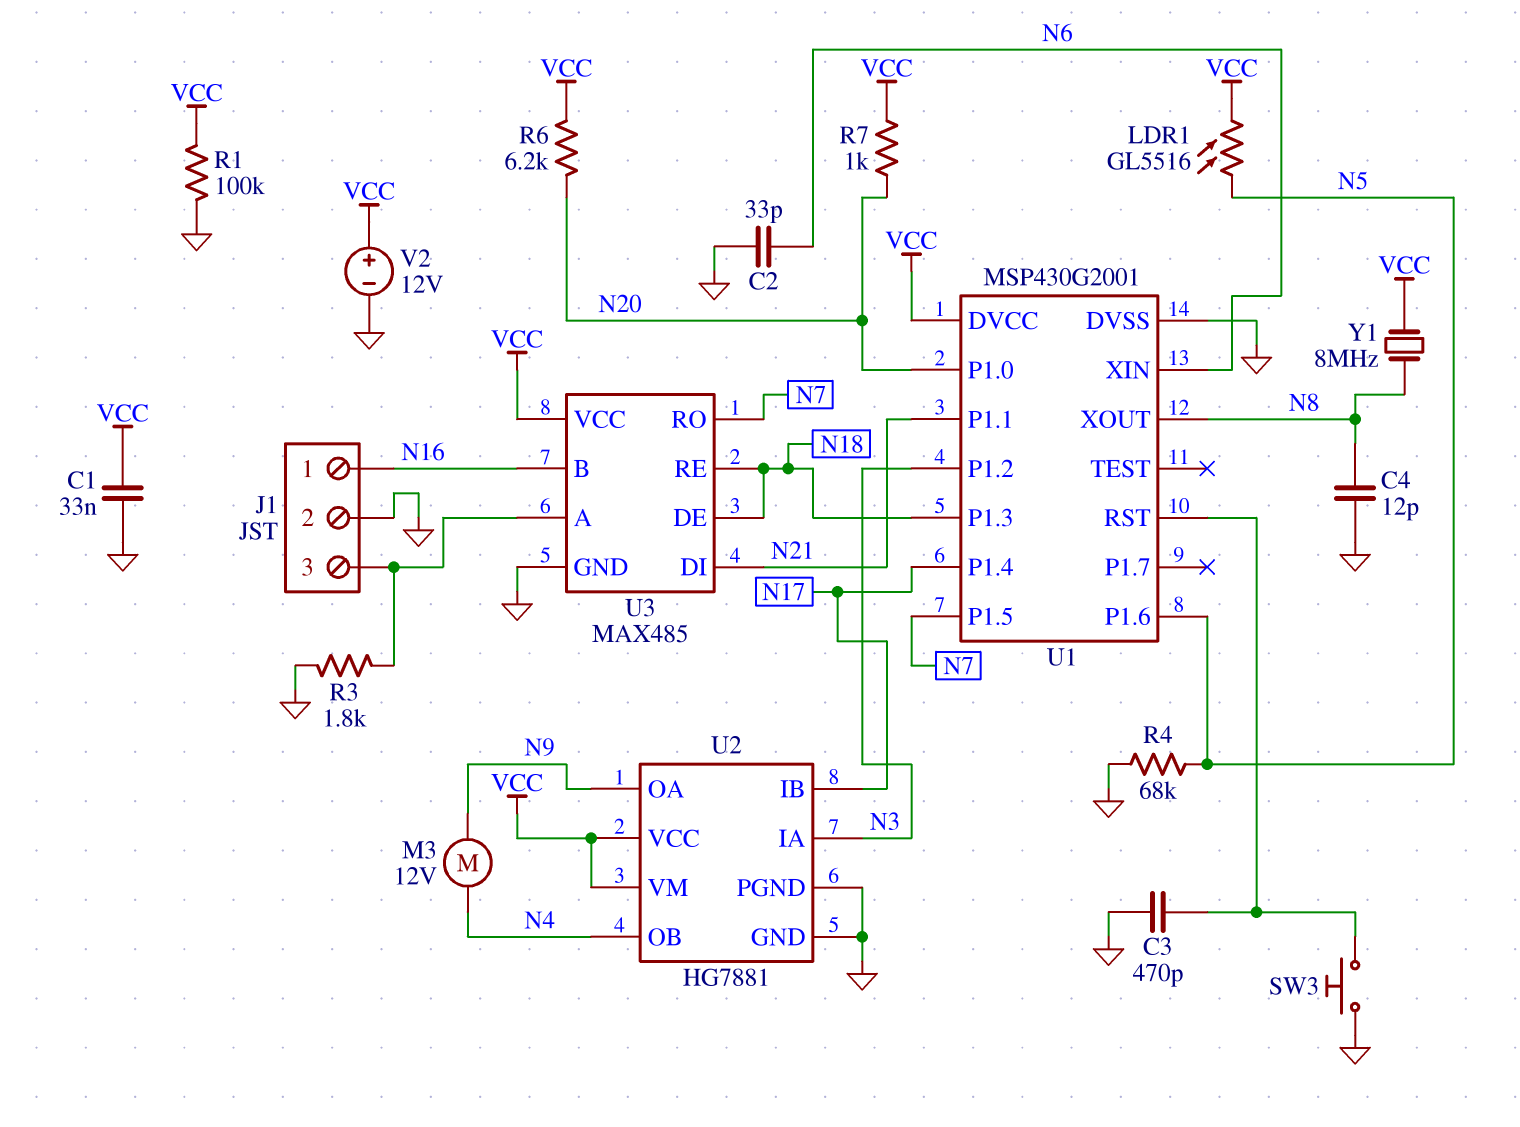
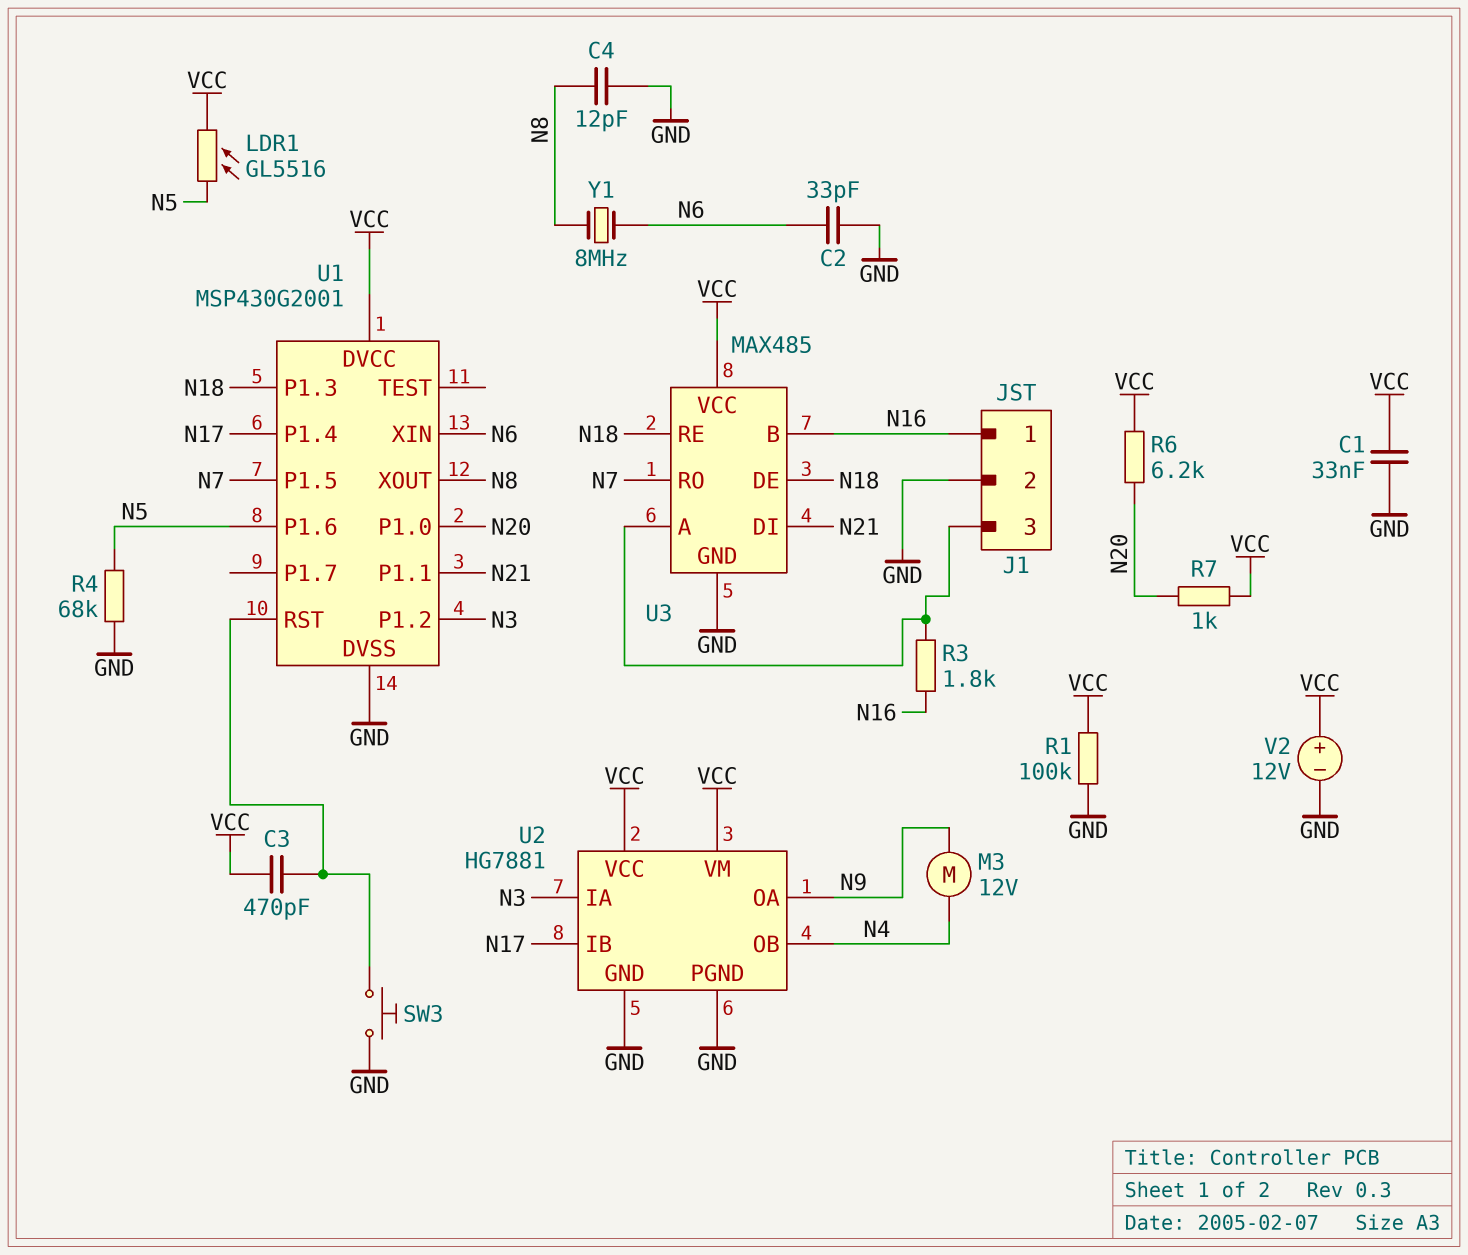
C3: 470pF (GND, U1/RST) -> 470pF (U1/RST, VCC)
R3: 1.8k (GND, J1/3) -> 1.8k (J1/3, N16)
Y1: 8MHz (N8, VCC) -> 8MHz (N6, N8)

